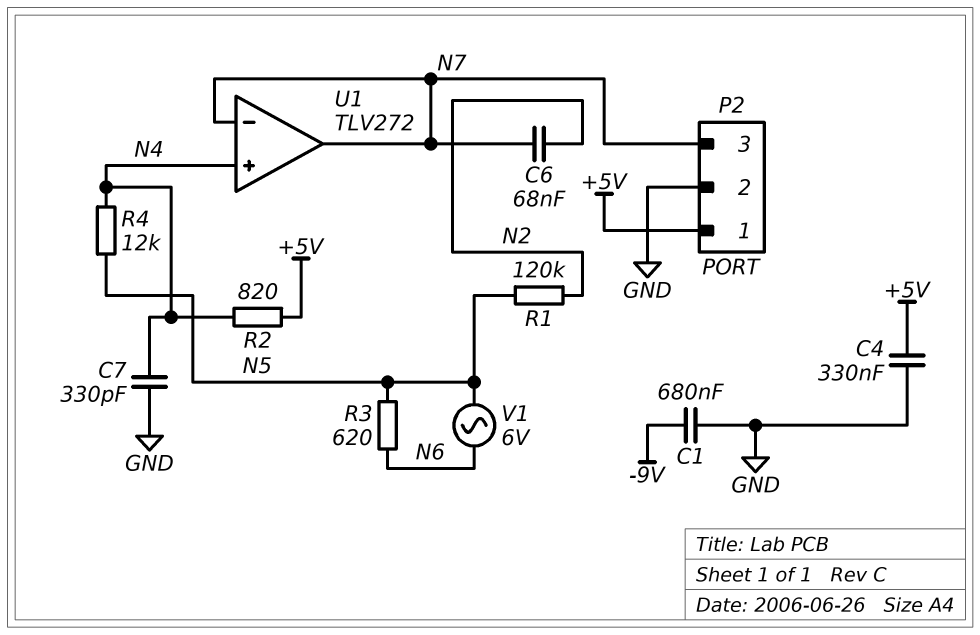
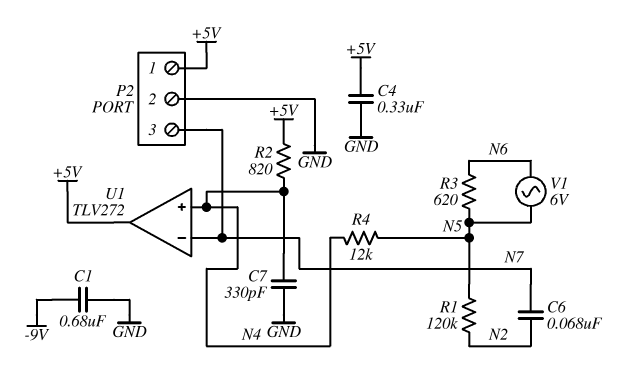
U1 pin out: N7 -> +5V

